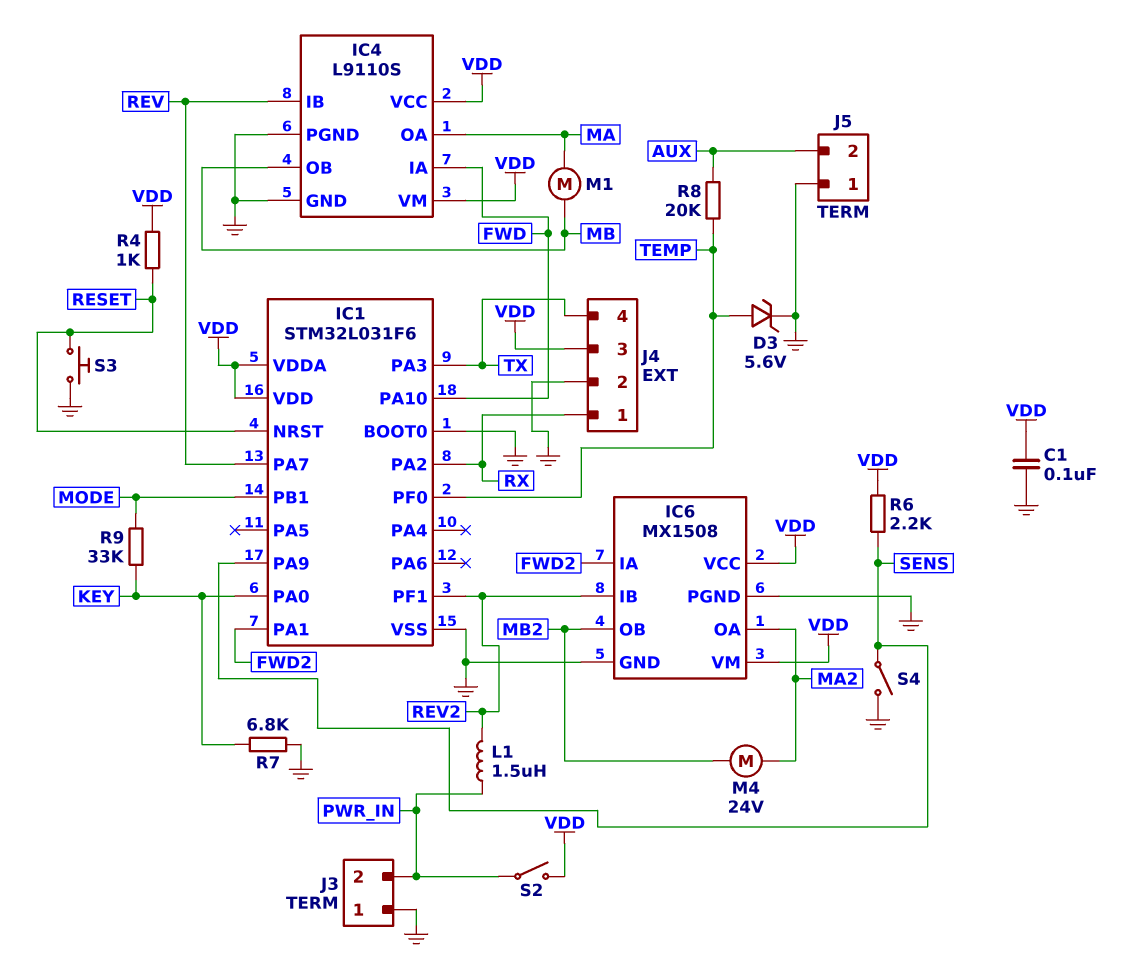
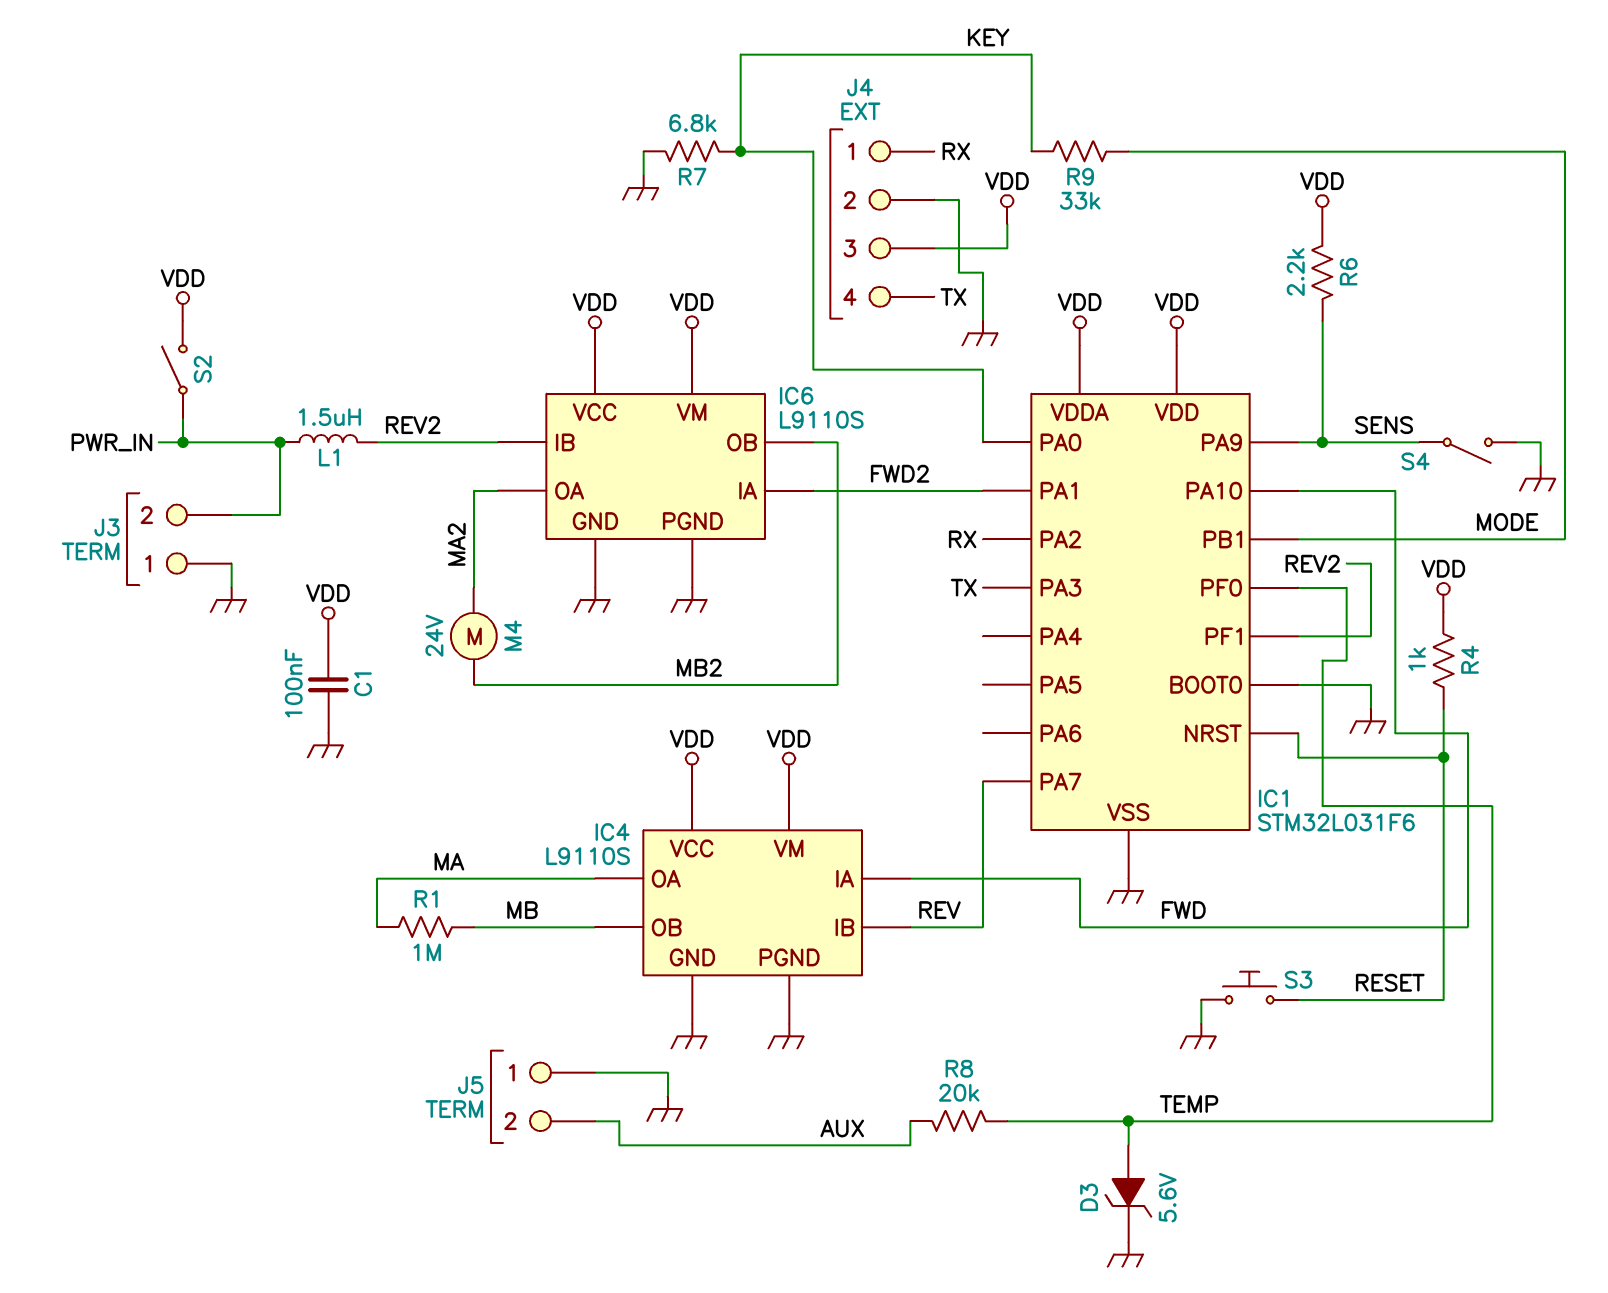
IC6: MX1508 -> L9110S
M1: motor (MA, MB) -> none
R1: none -> 1M (MA, MB)

